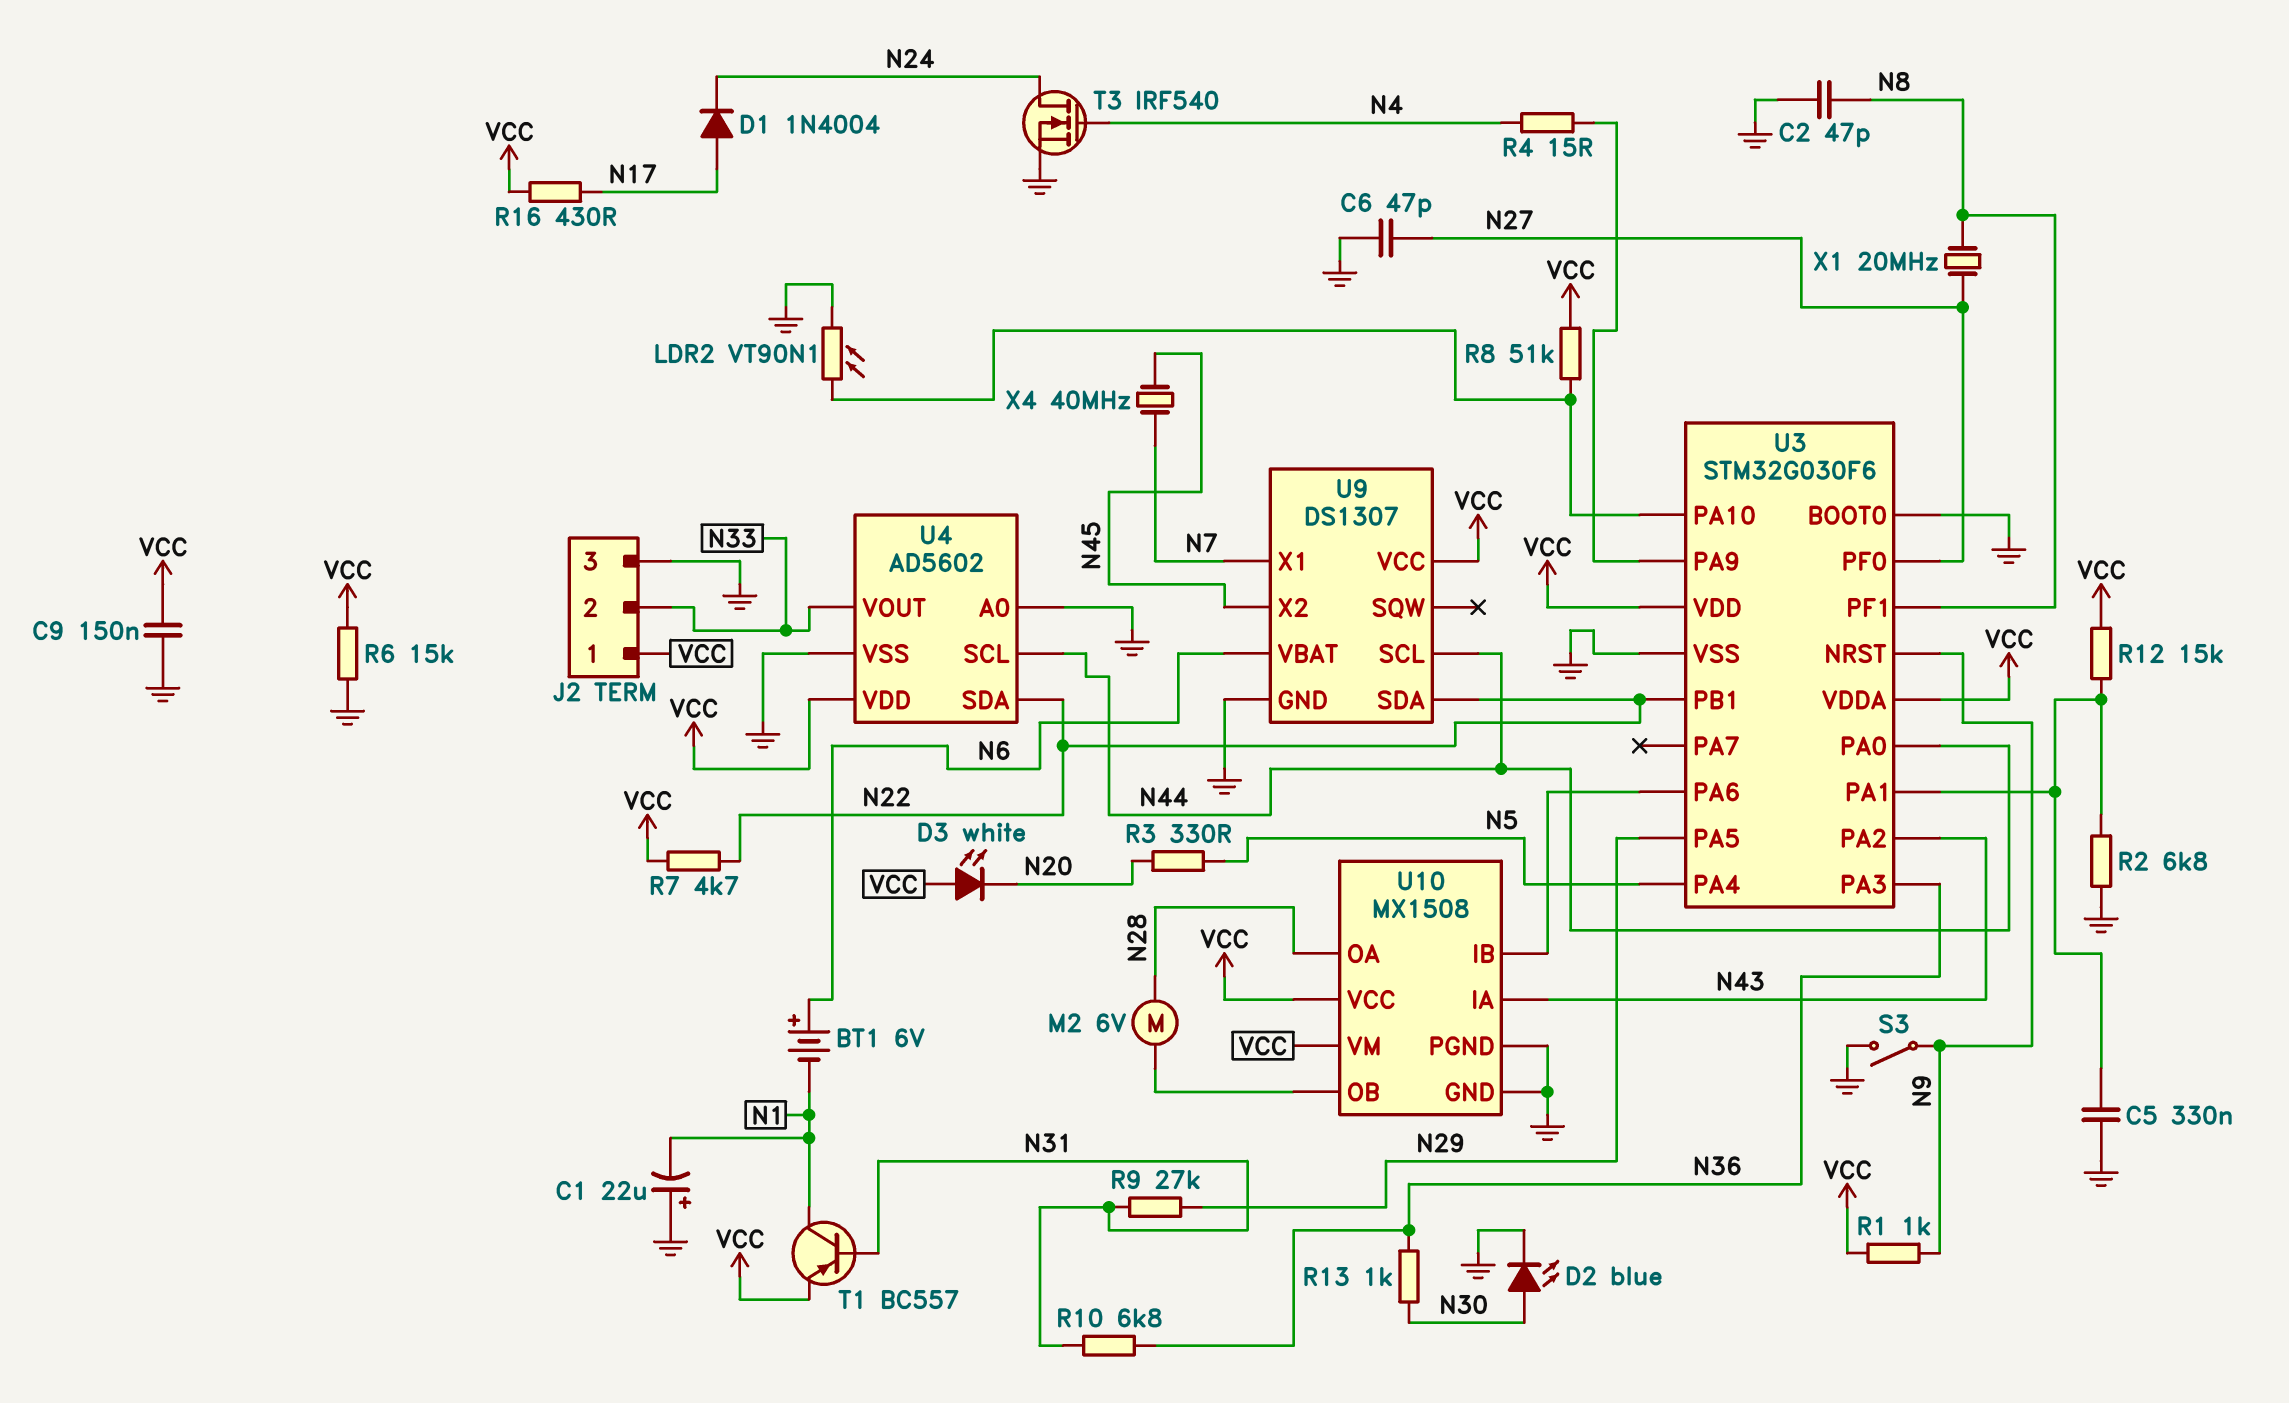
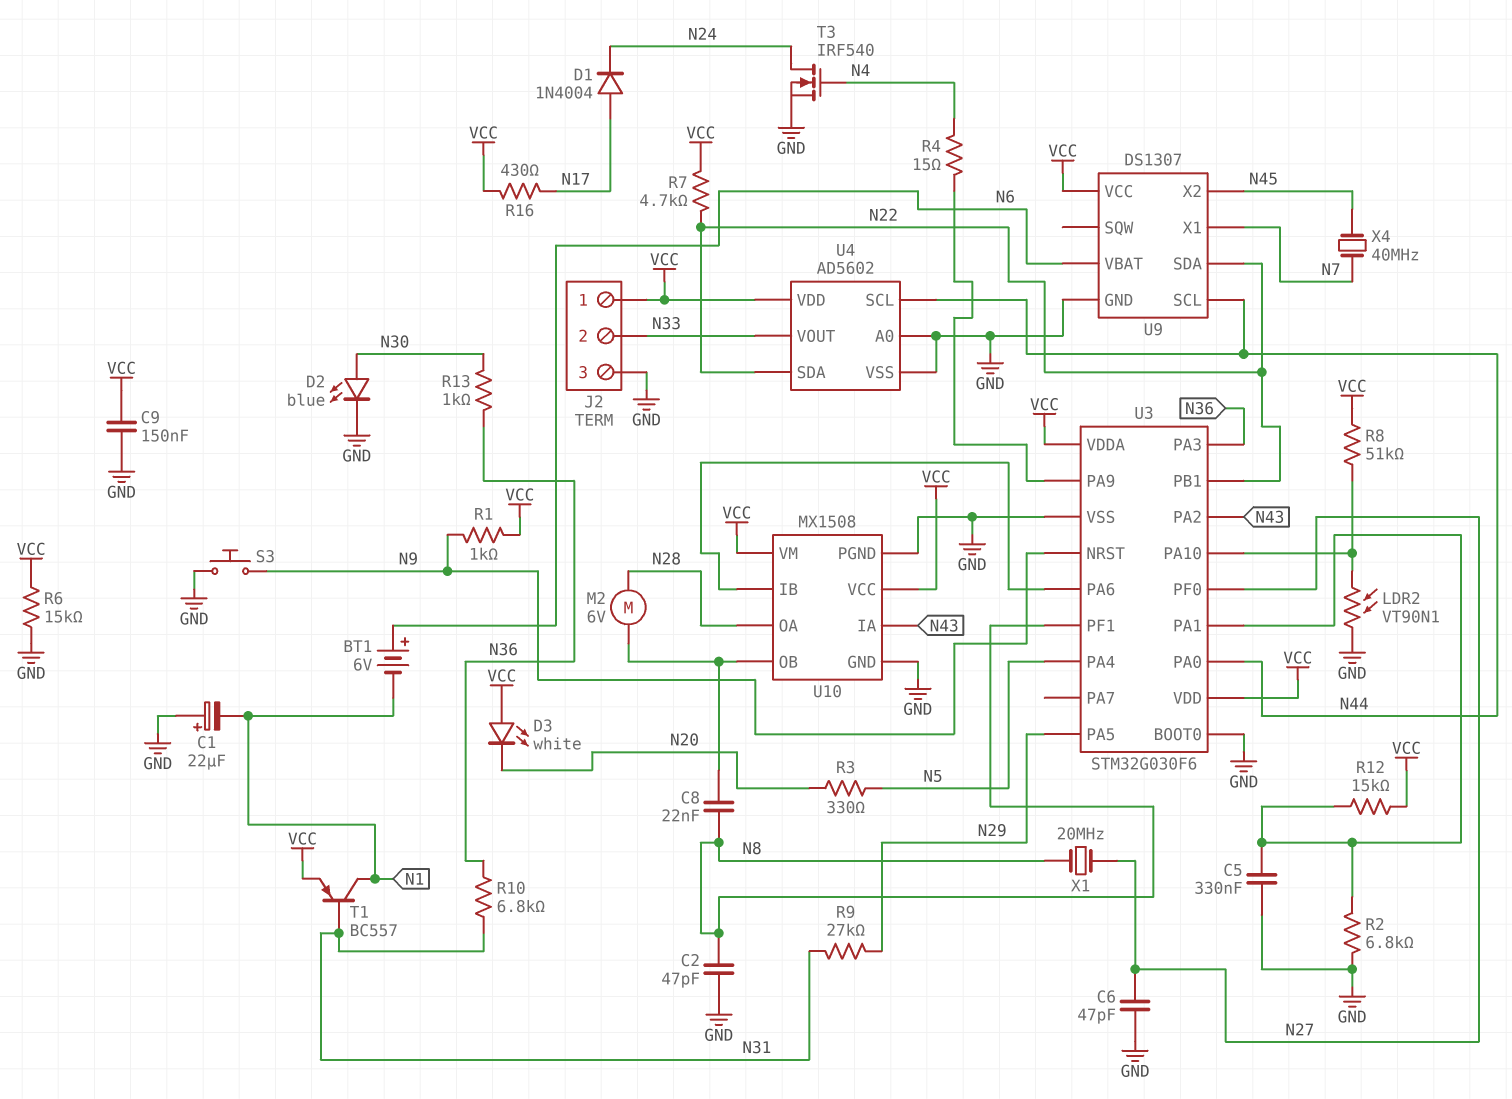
C8: none -> 22nF (N8, U10/OB)
S3: switch (GND, N9) -> button (GND, N9)

